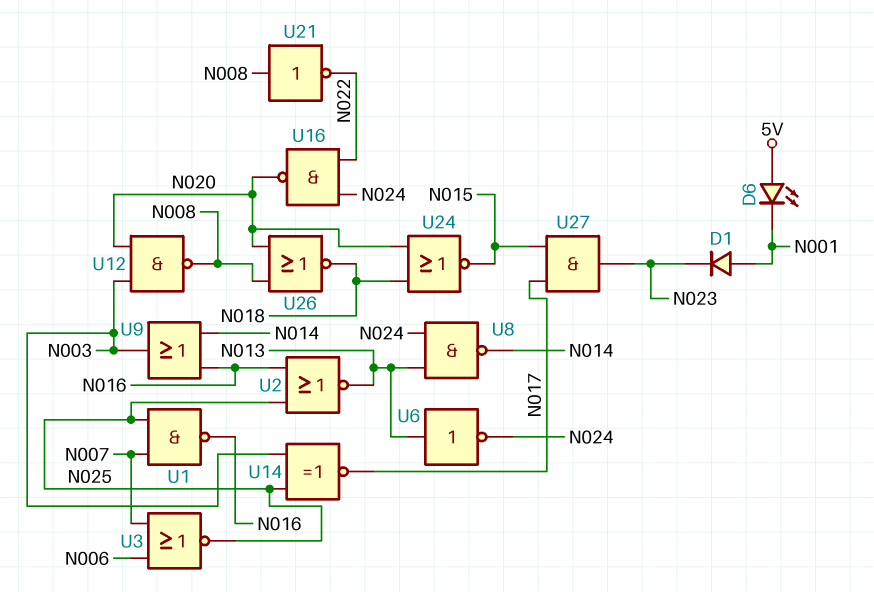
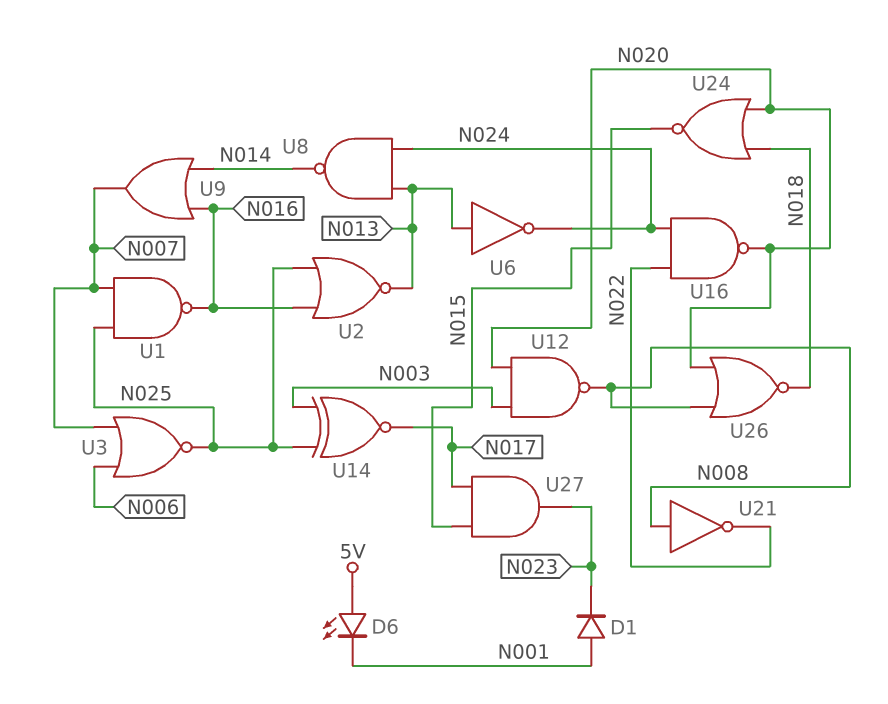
U9: OR (in N014, in N016, out N003) -> OR (in N014, in N016, out N007)

